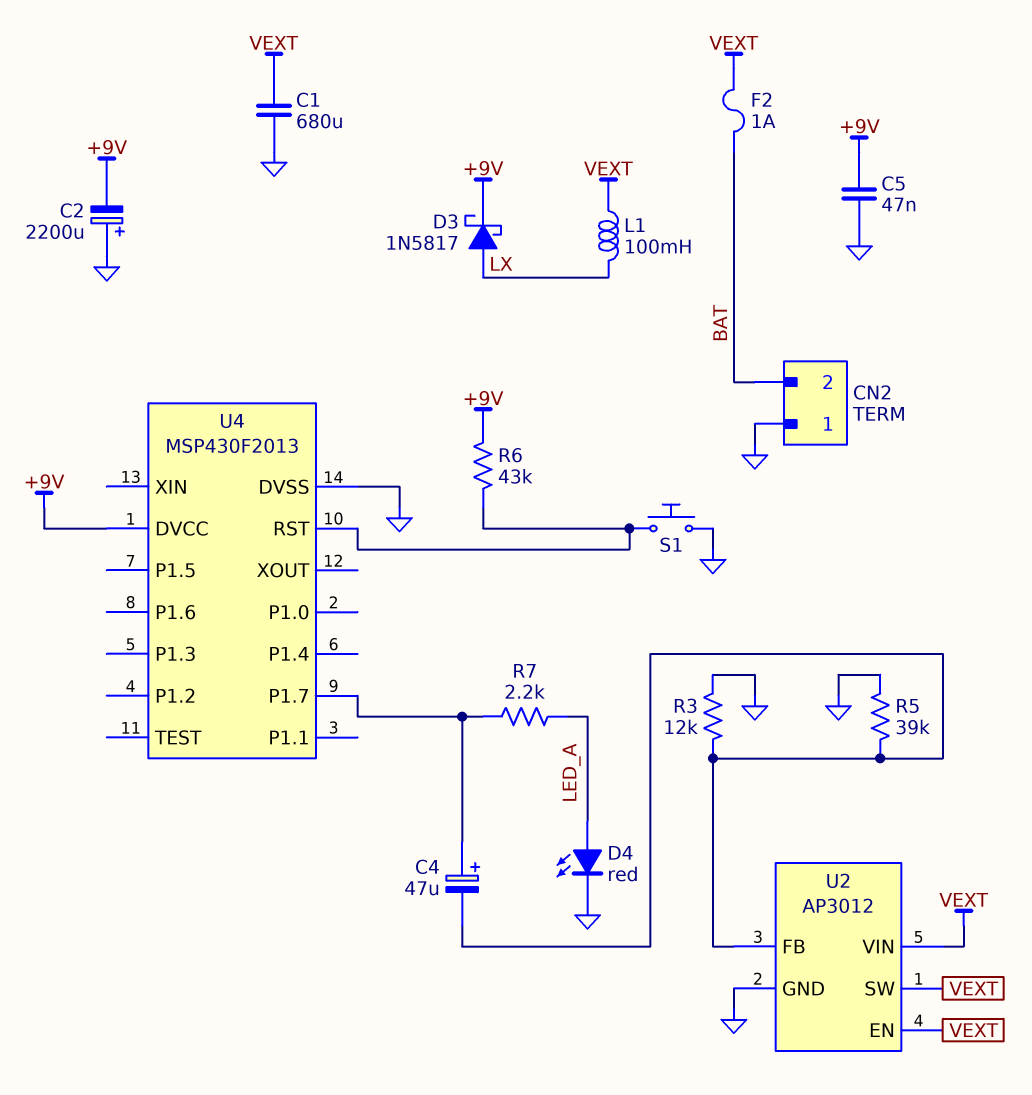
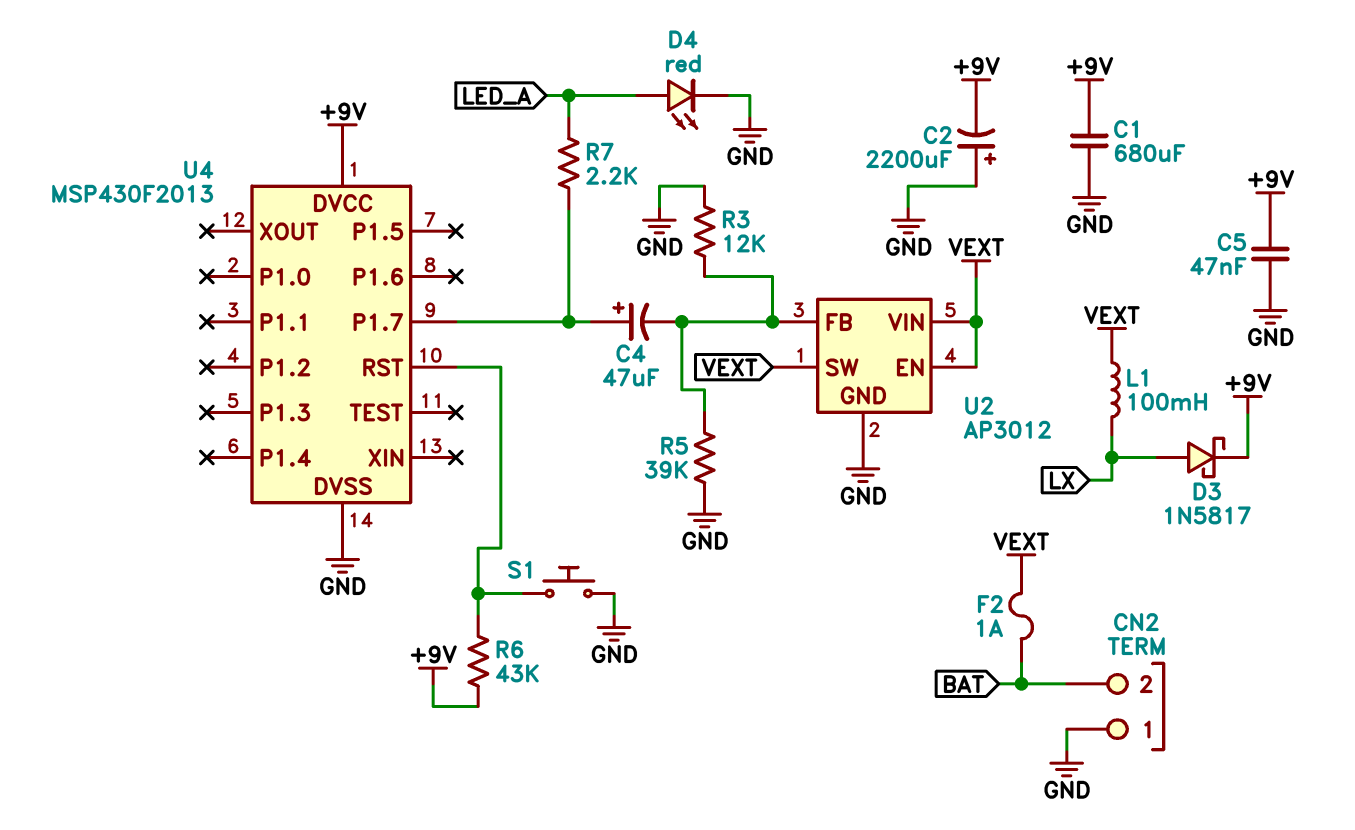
C1: 680uF (GND, VEXT) -> 680uF (+9V, GND)

